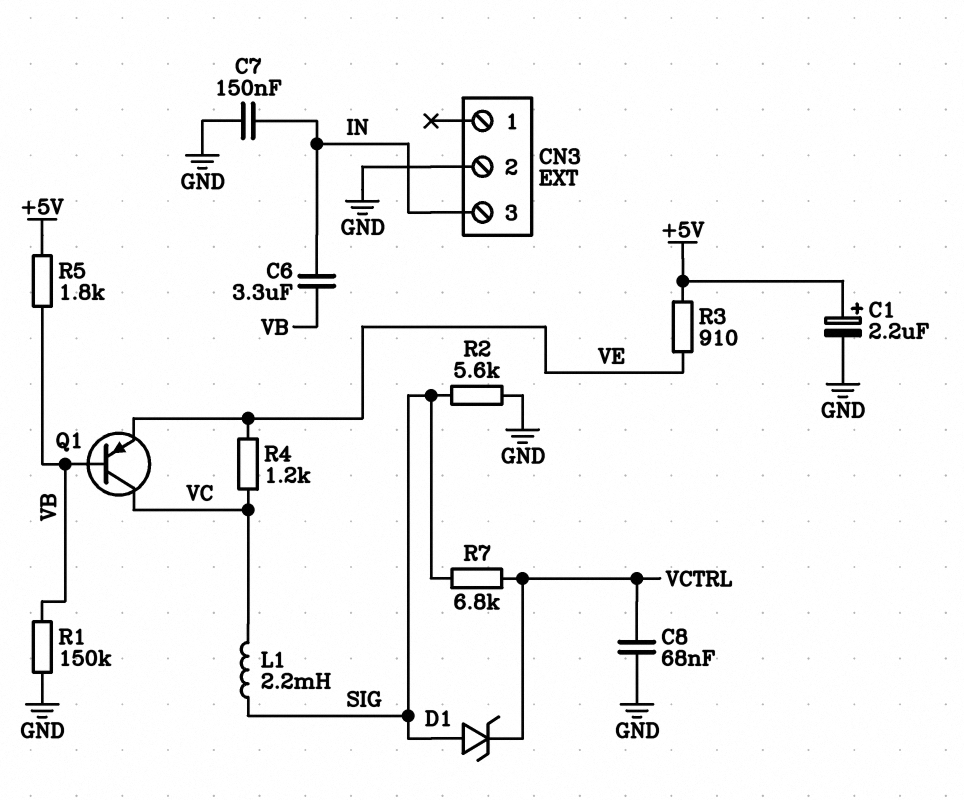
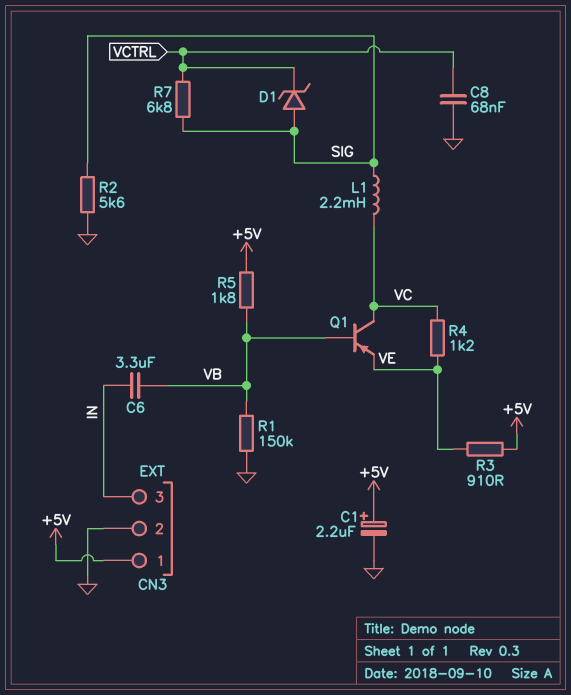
C7: 150nF (GND, IN) -> none
CN3 pin 1: none -> +5V

